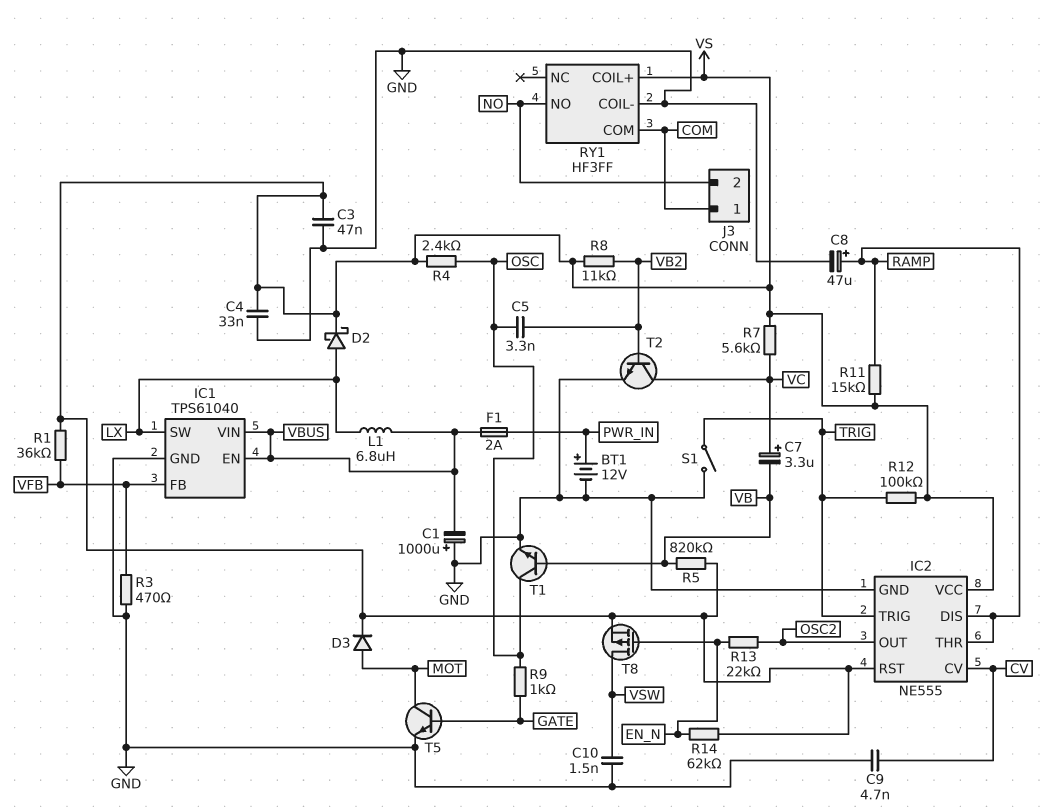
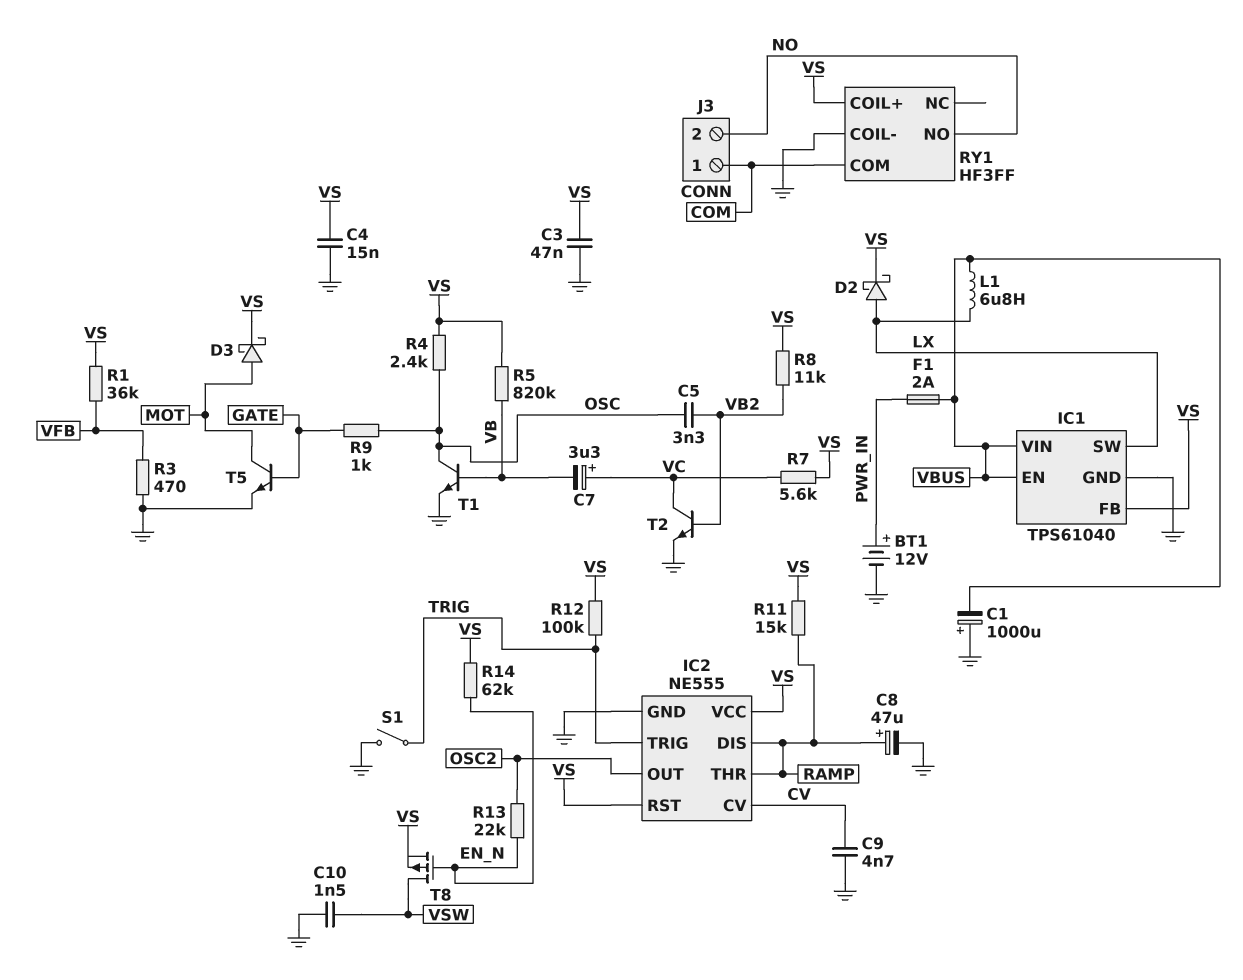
C4: 33nF (GND, VS) -> 15nF (GND, VS)
D3: diode (A MOT, K VS) -> schottky (A MOT, K VS)
IC1 pin FB: VFB -> VS

